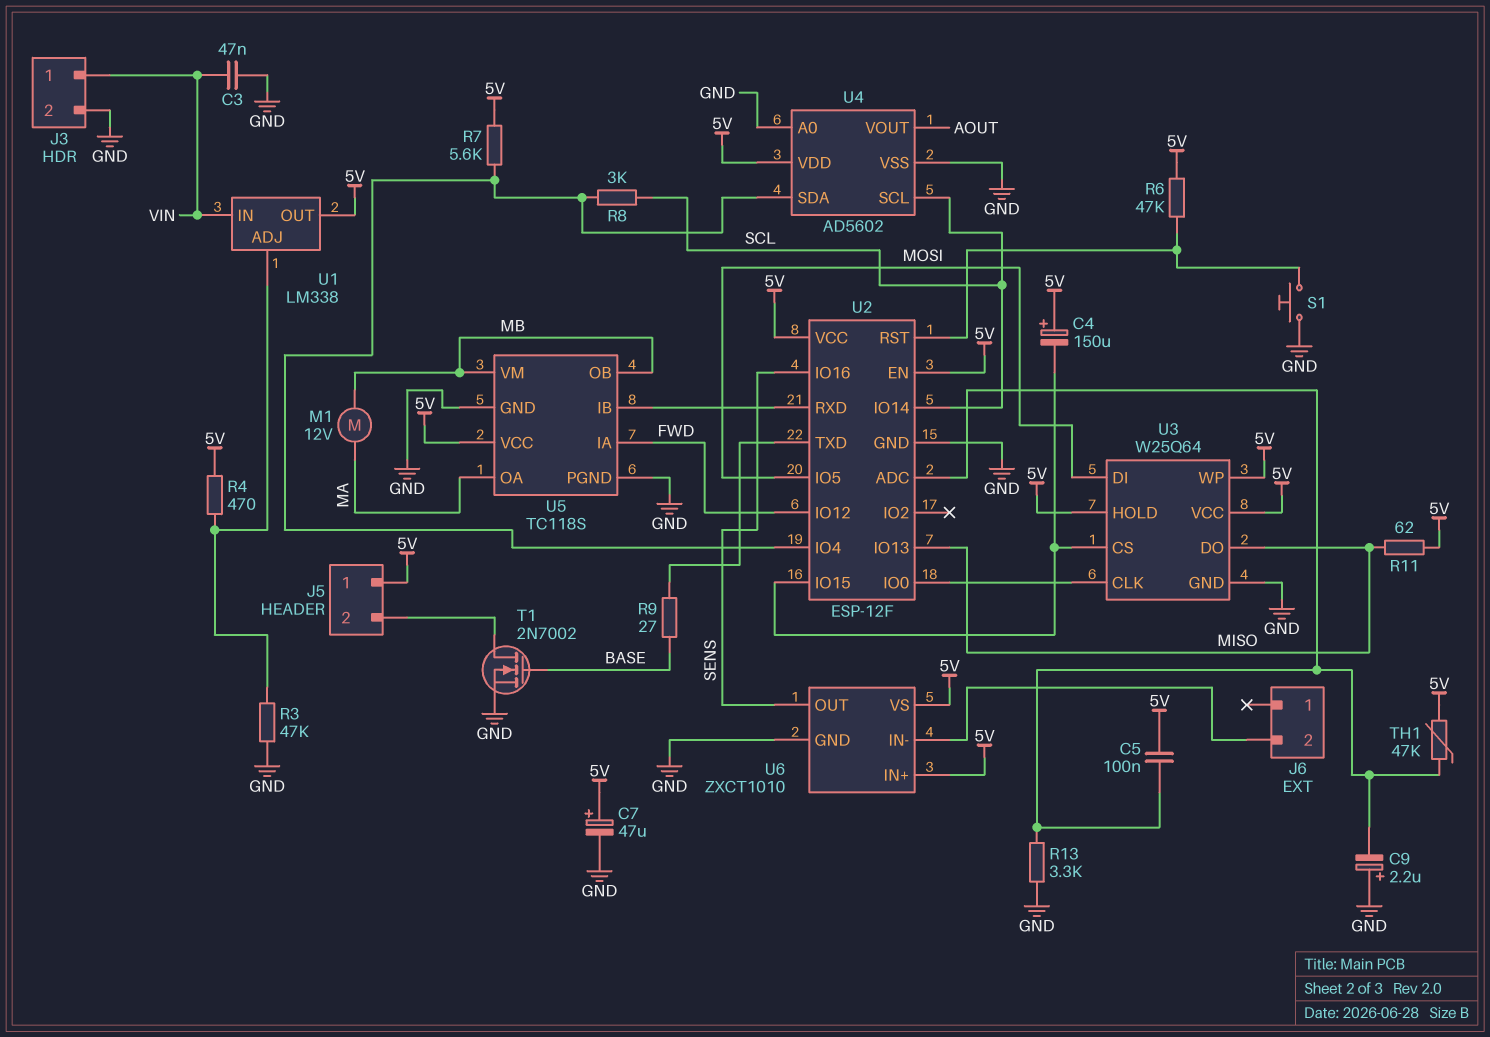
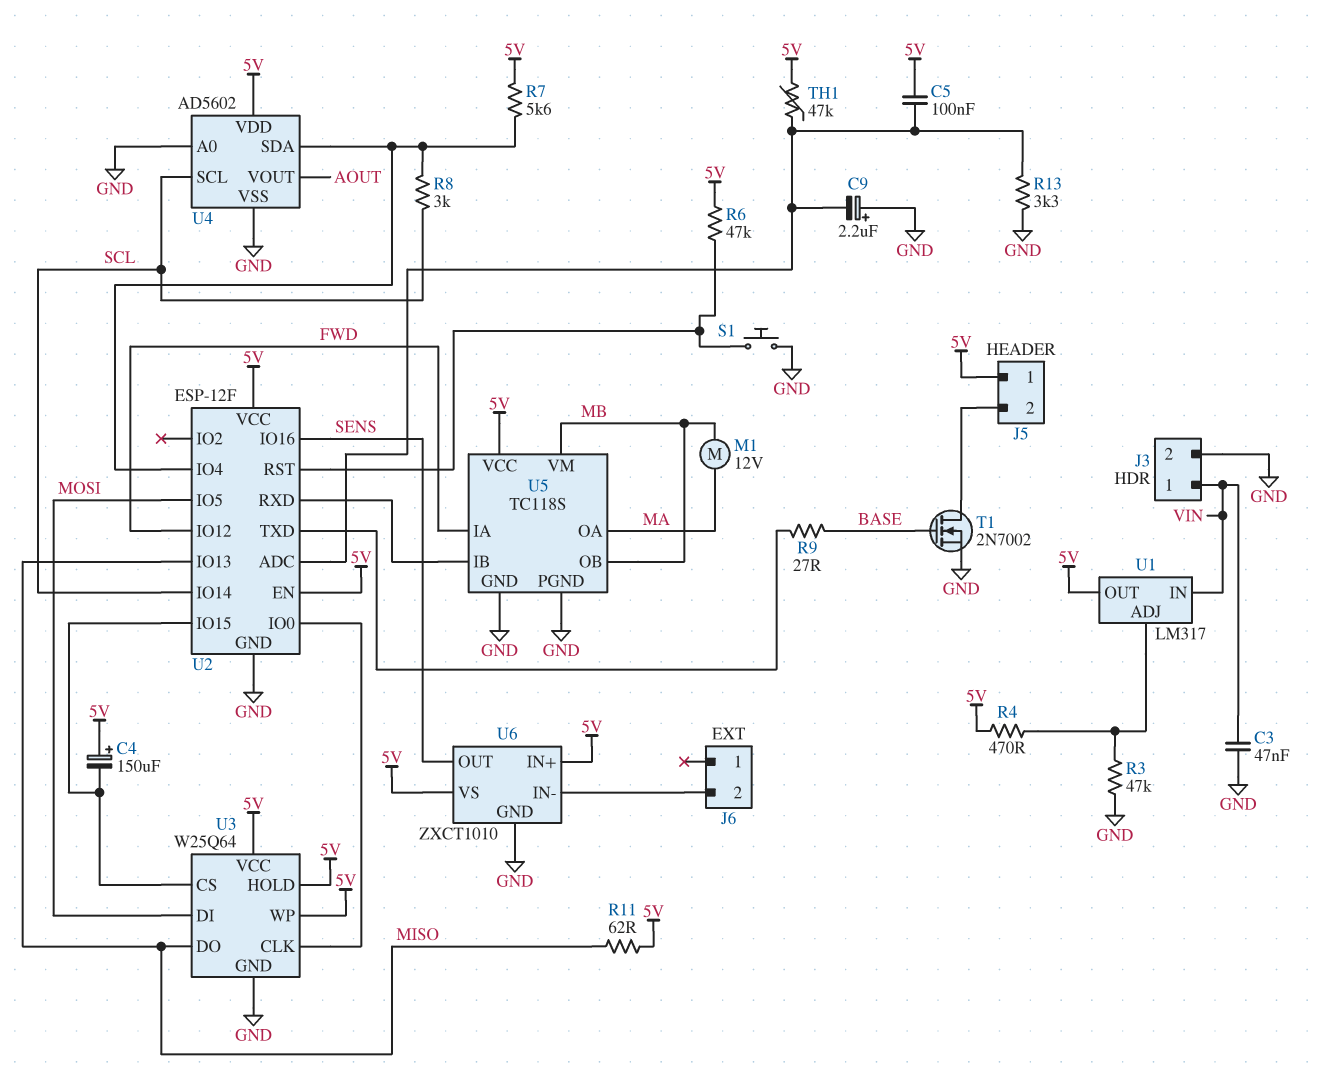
C7: 47uF (plus 5V, minus GND) -> none
U1: LM338 -> LM317

